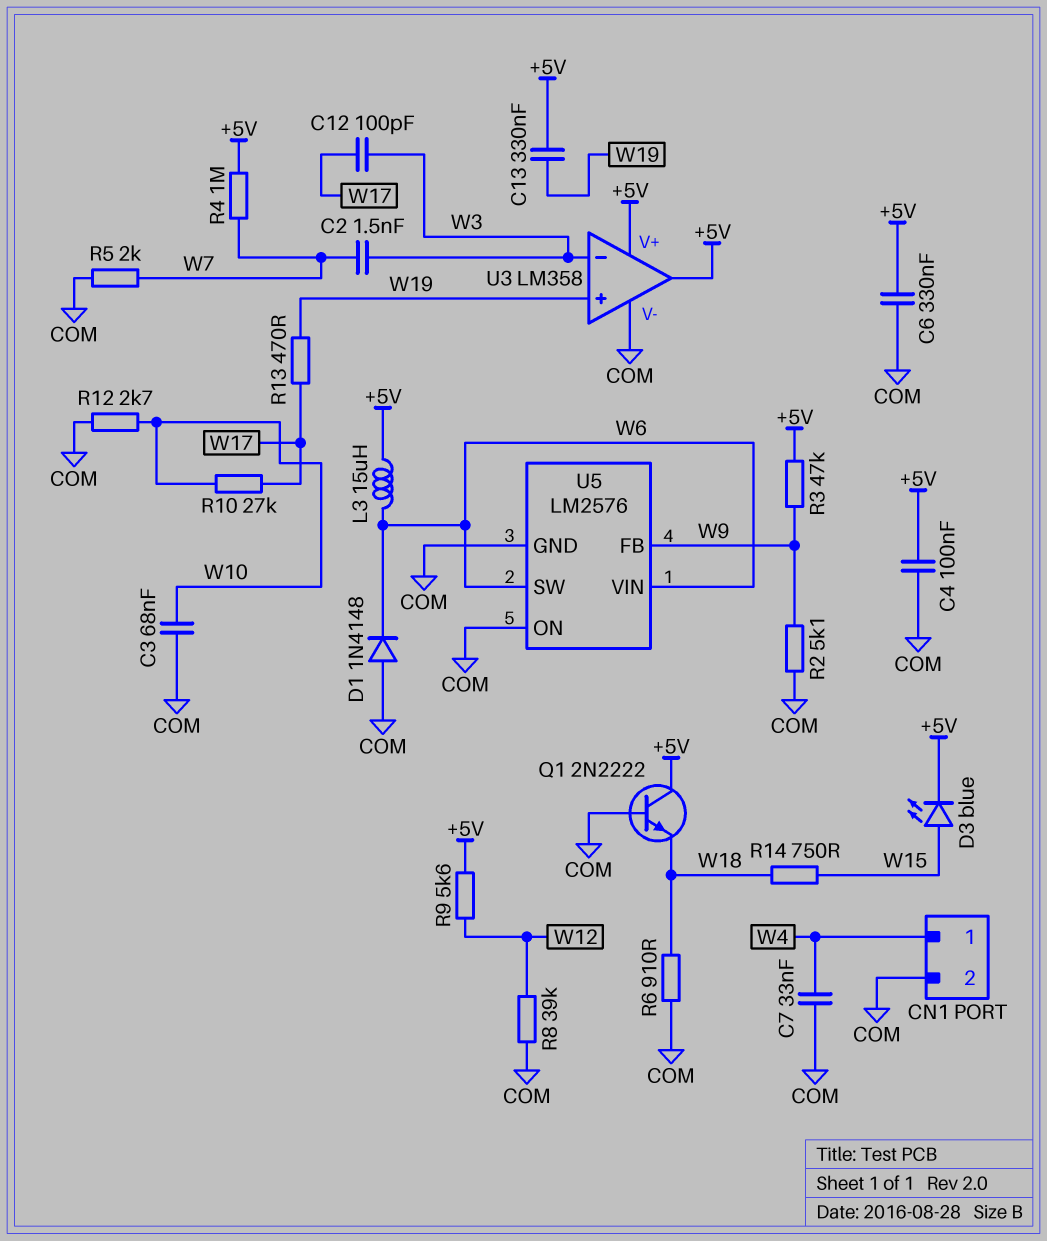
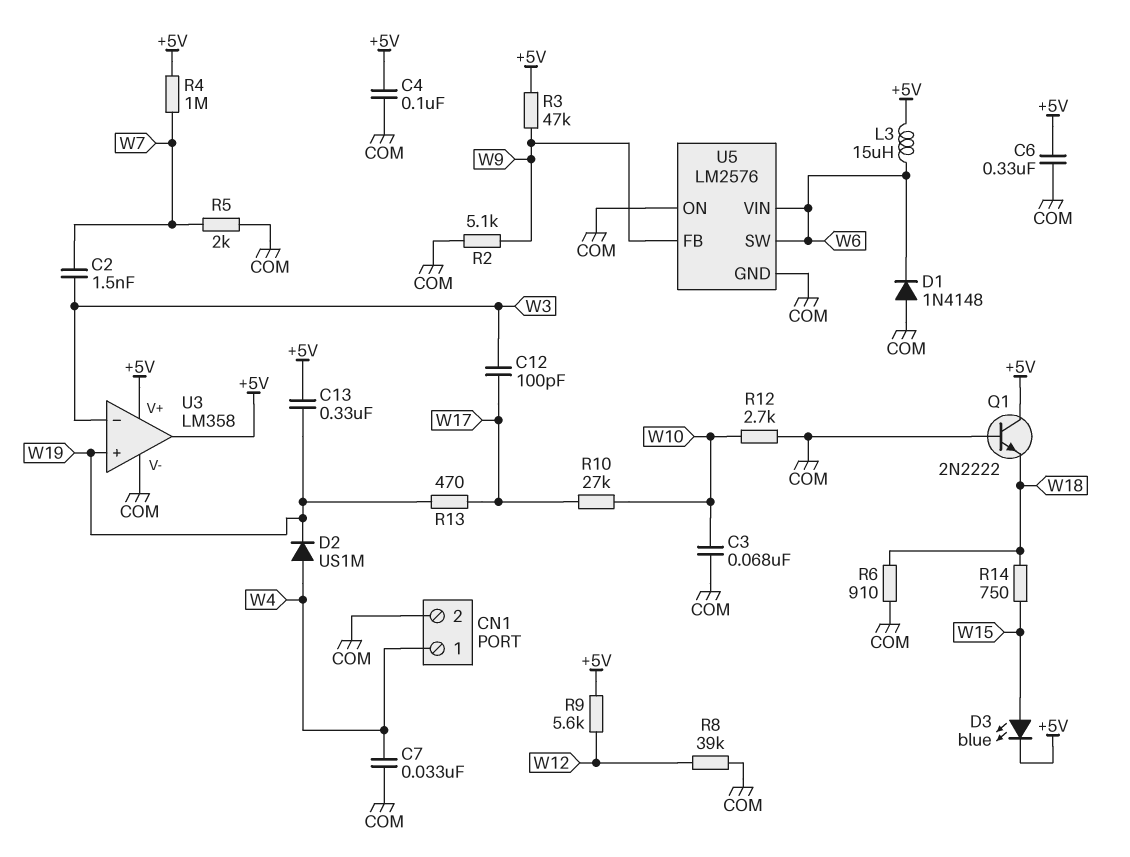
D2: none -> diode US1M (A W4, K W19)

